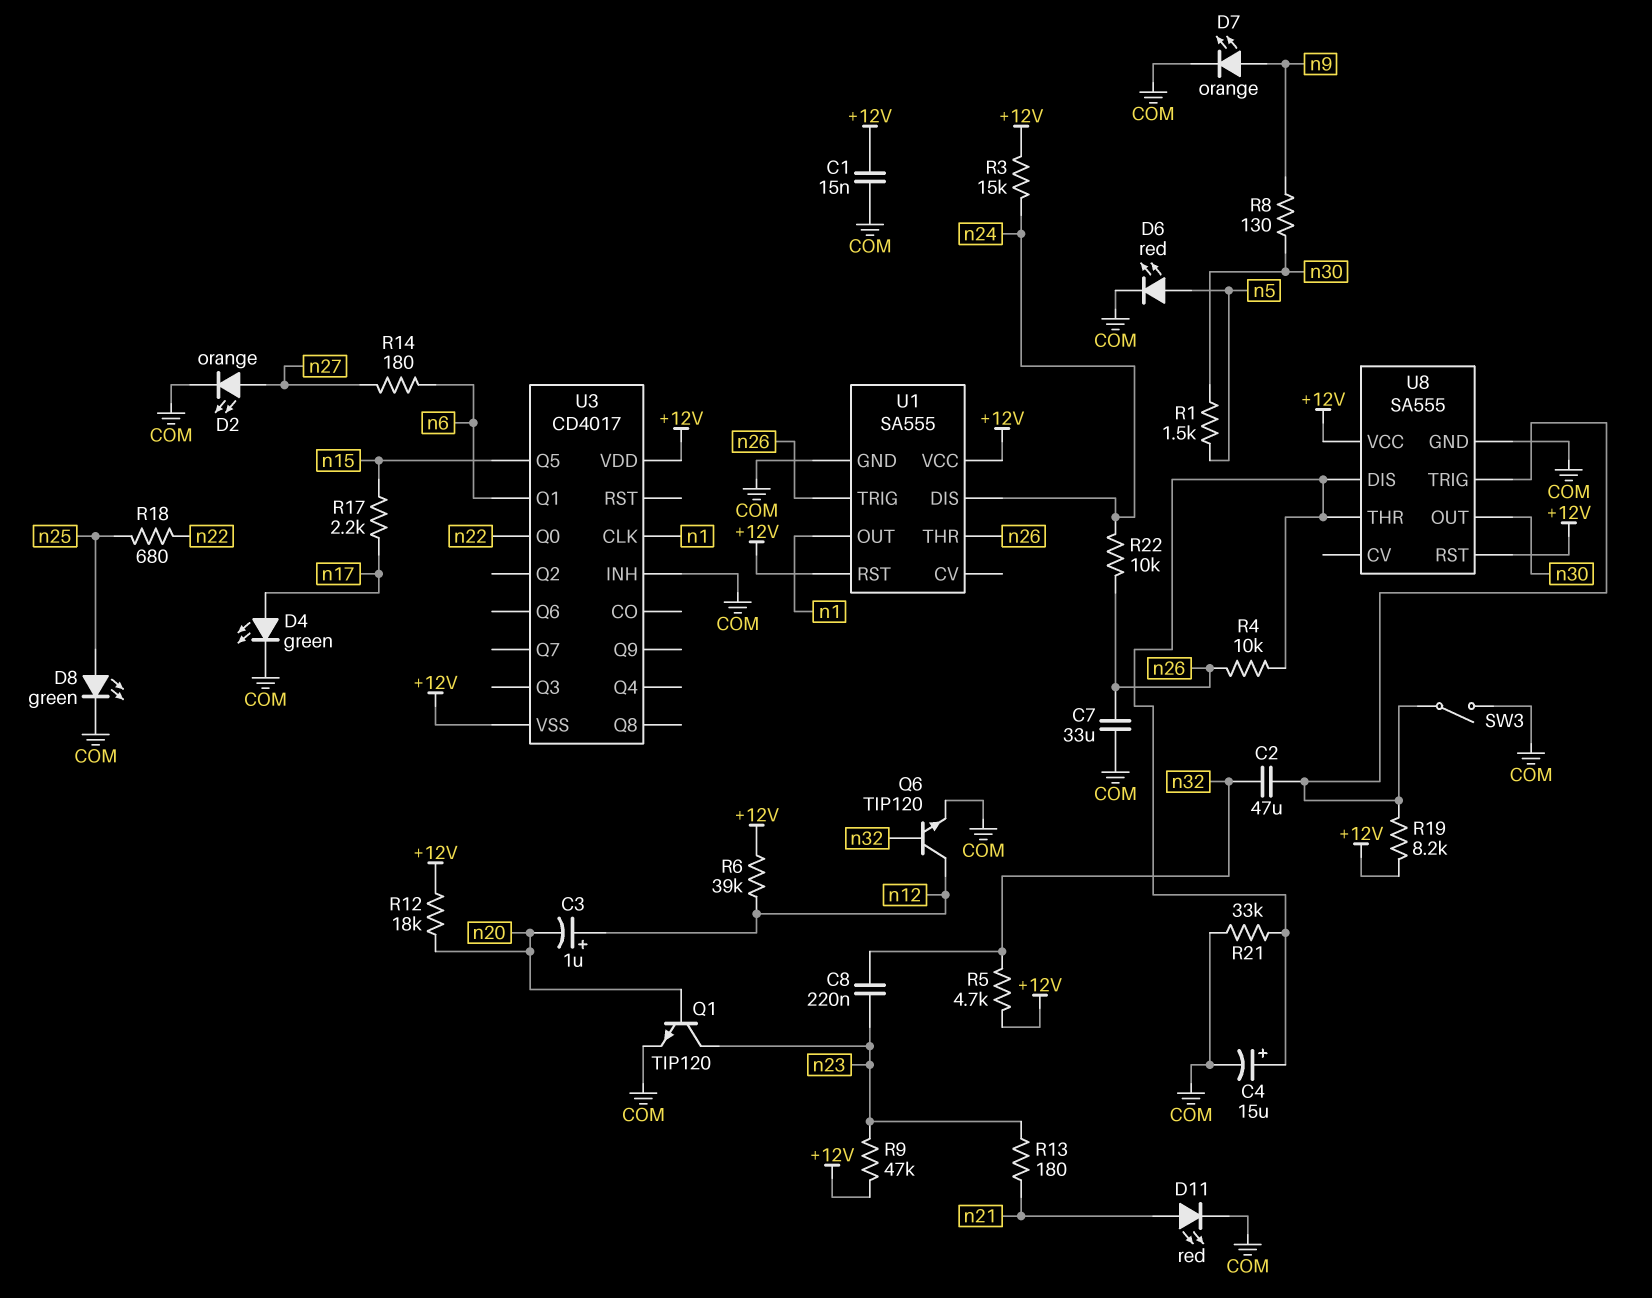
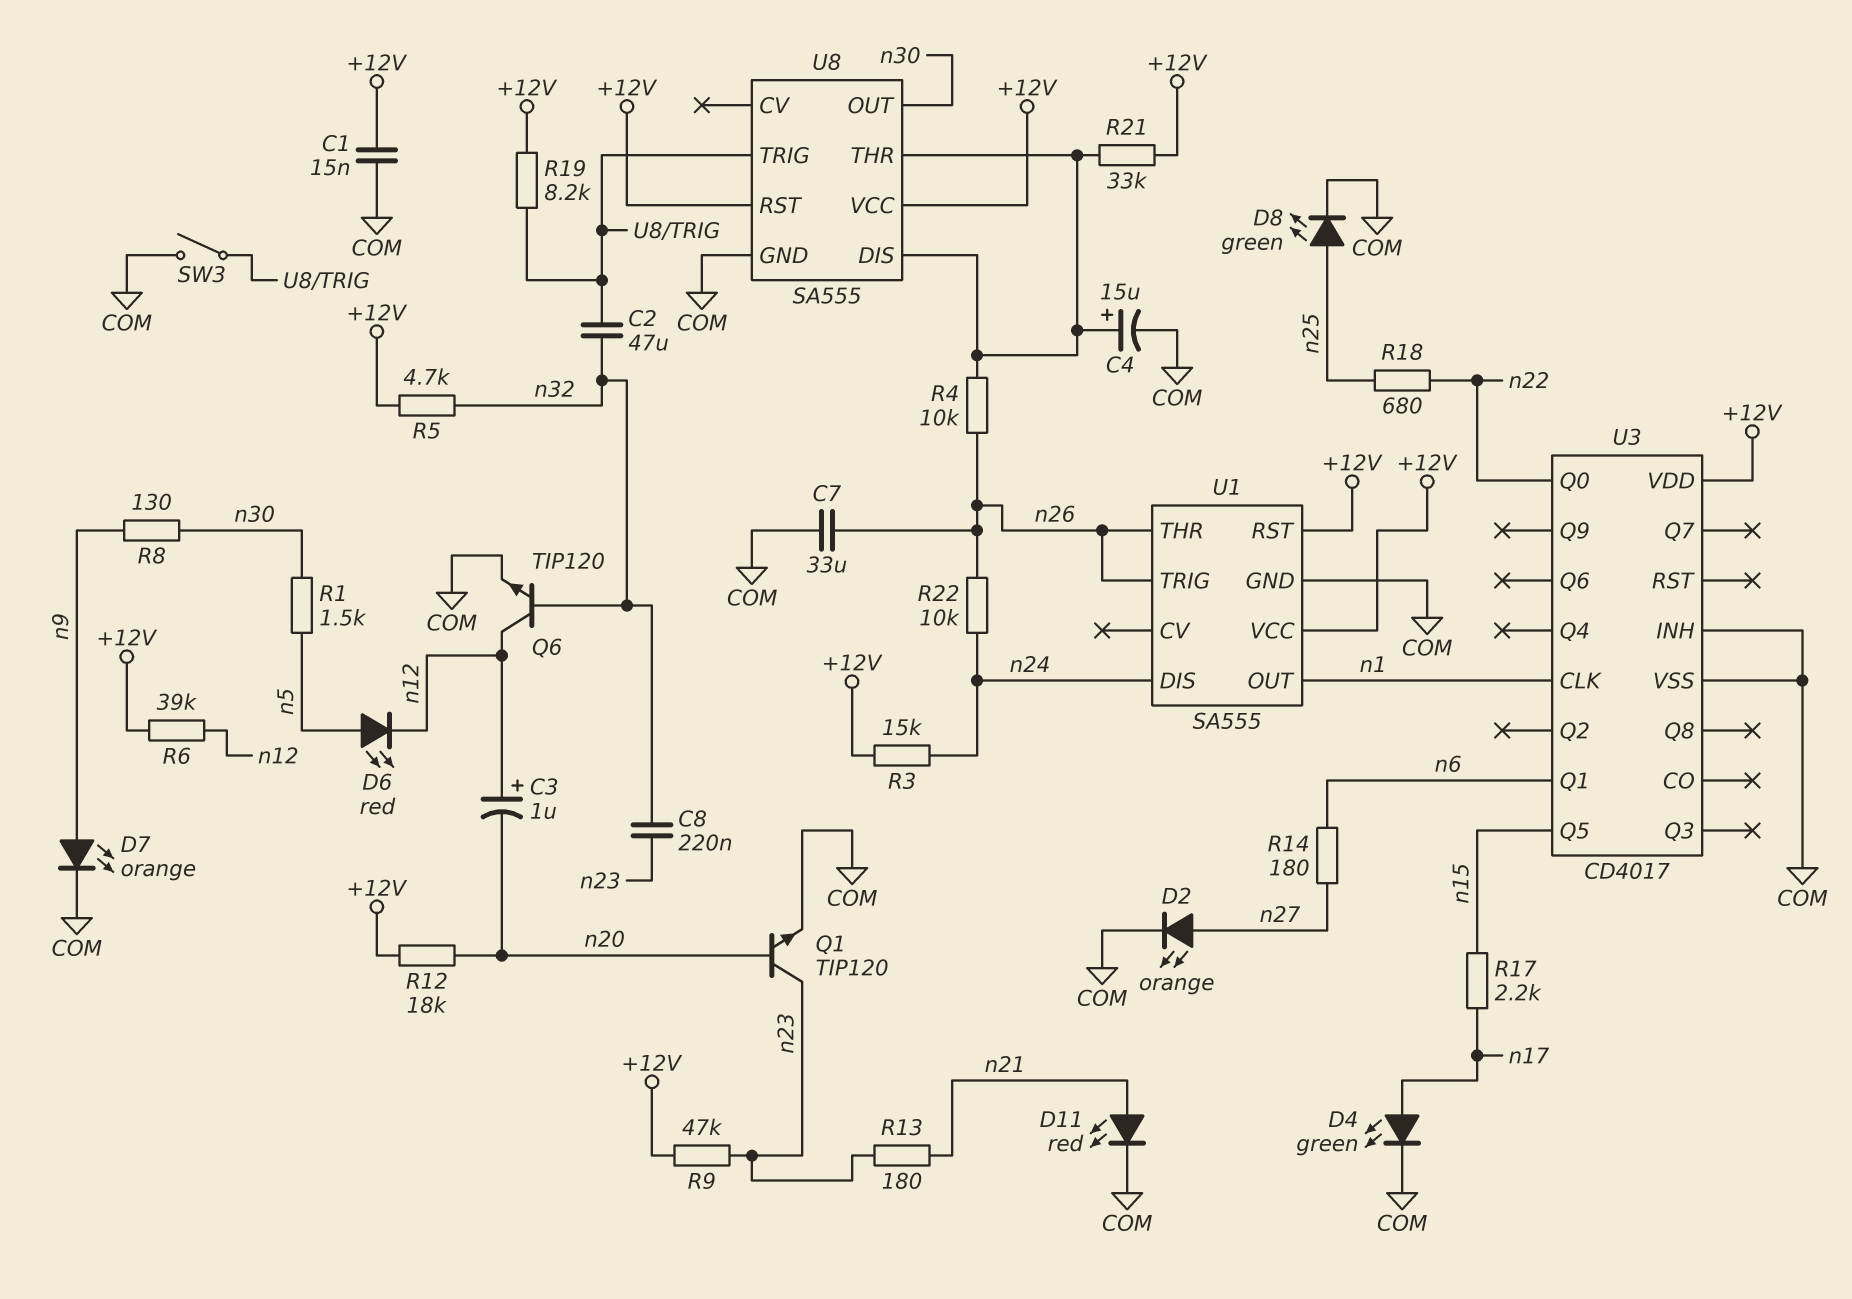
D6: LED red (A n5, K COM) -> LED red (A n5, K n12)
R21: 33k (COM, U8/DIS) -> 33k (+12V, U8/DIS)
U3 pin VSS: +12V -> COM

